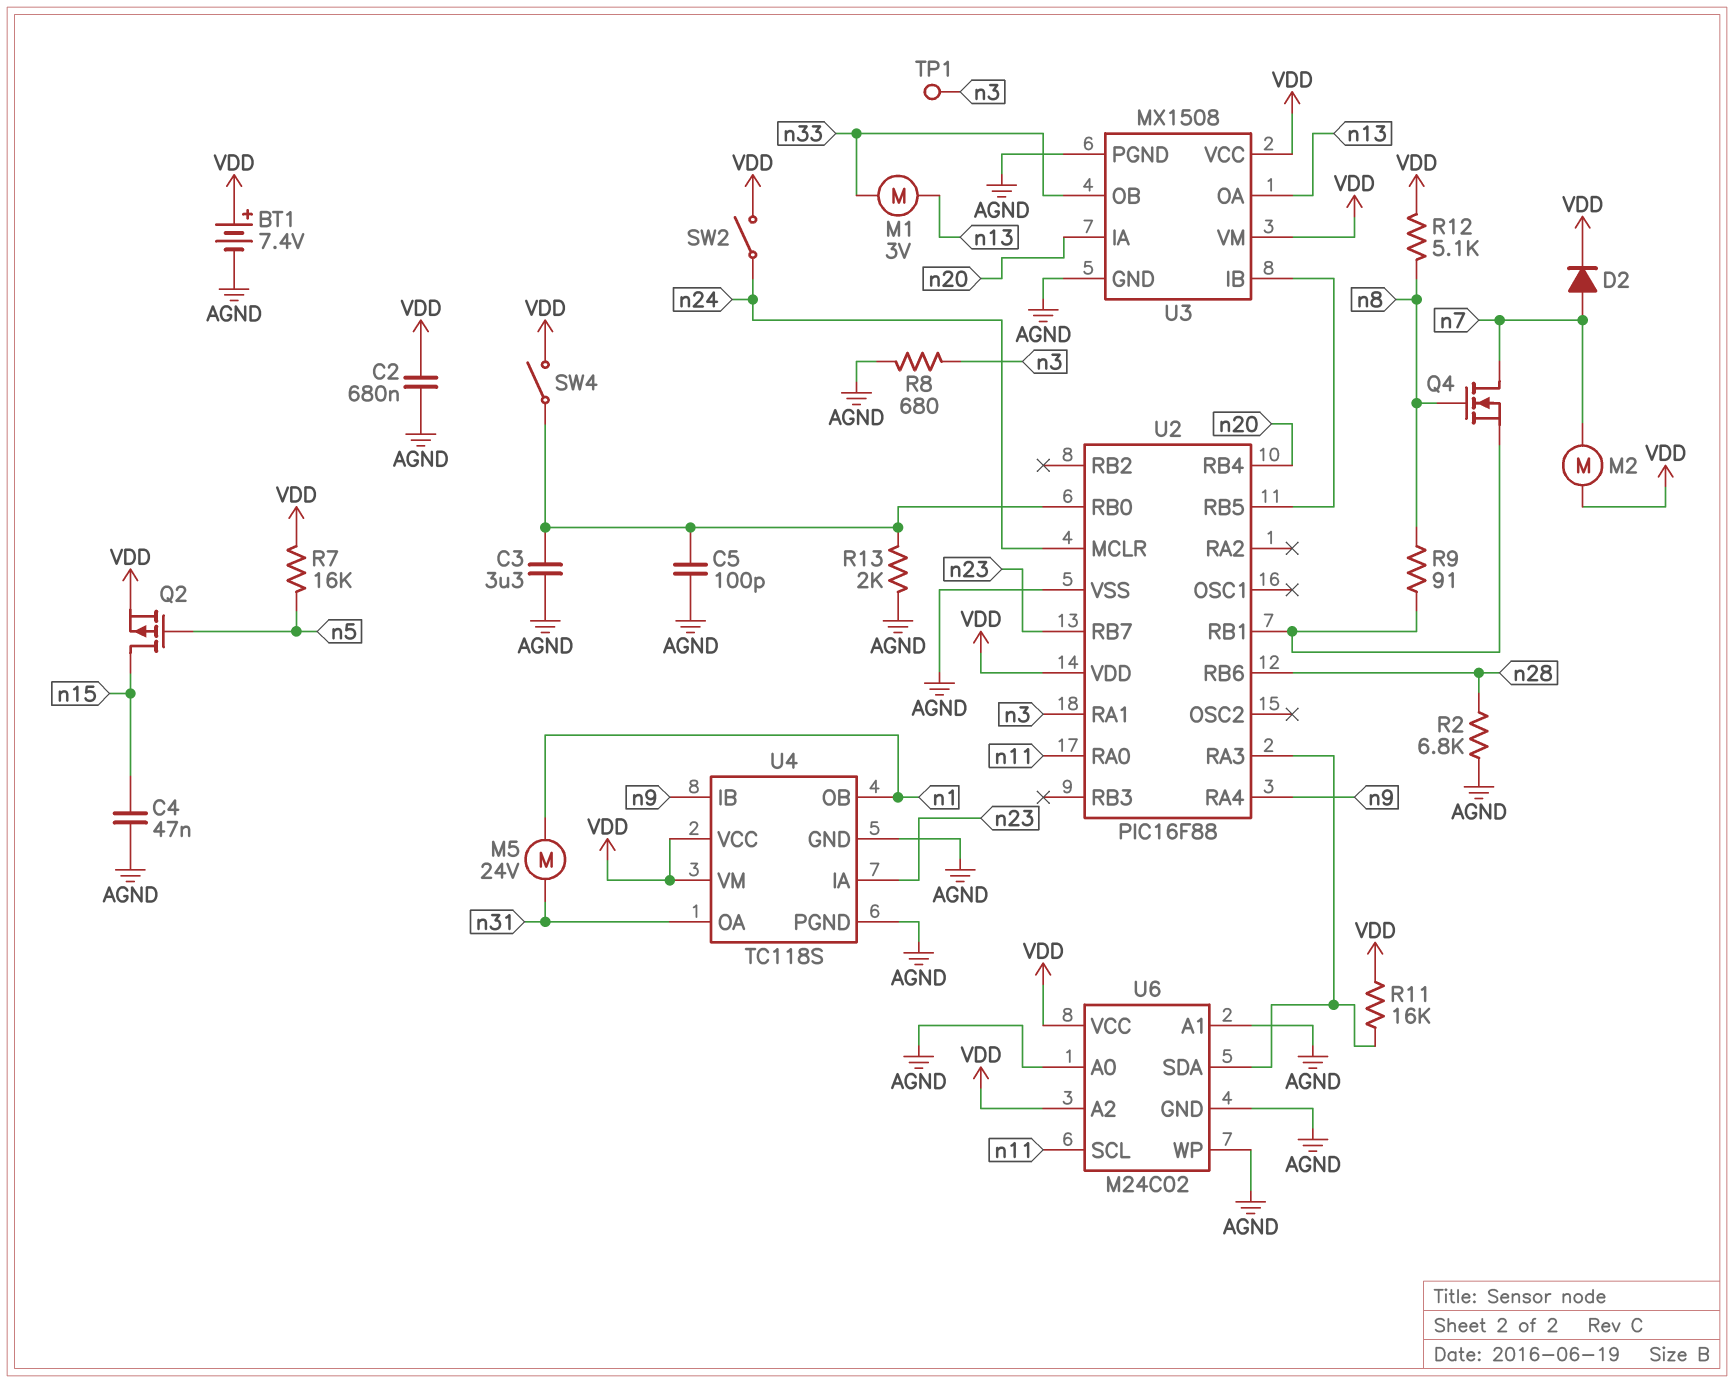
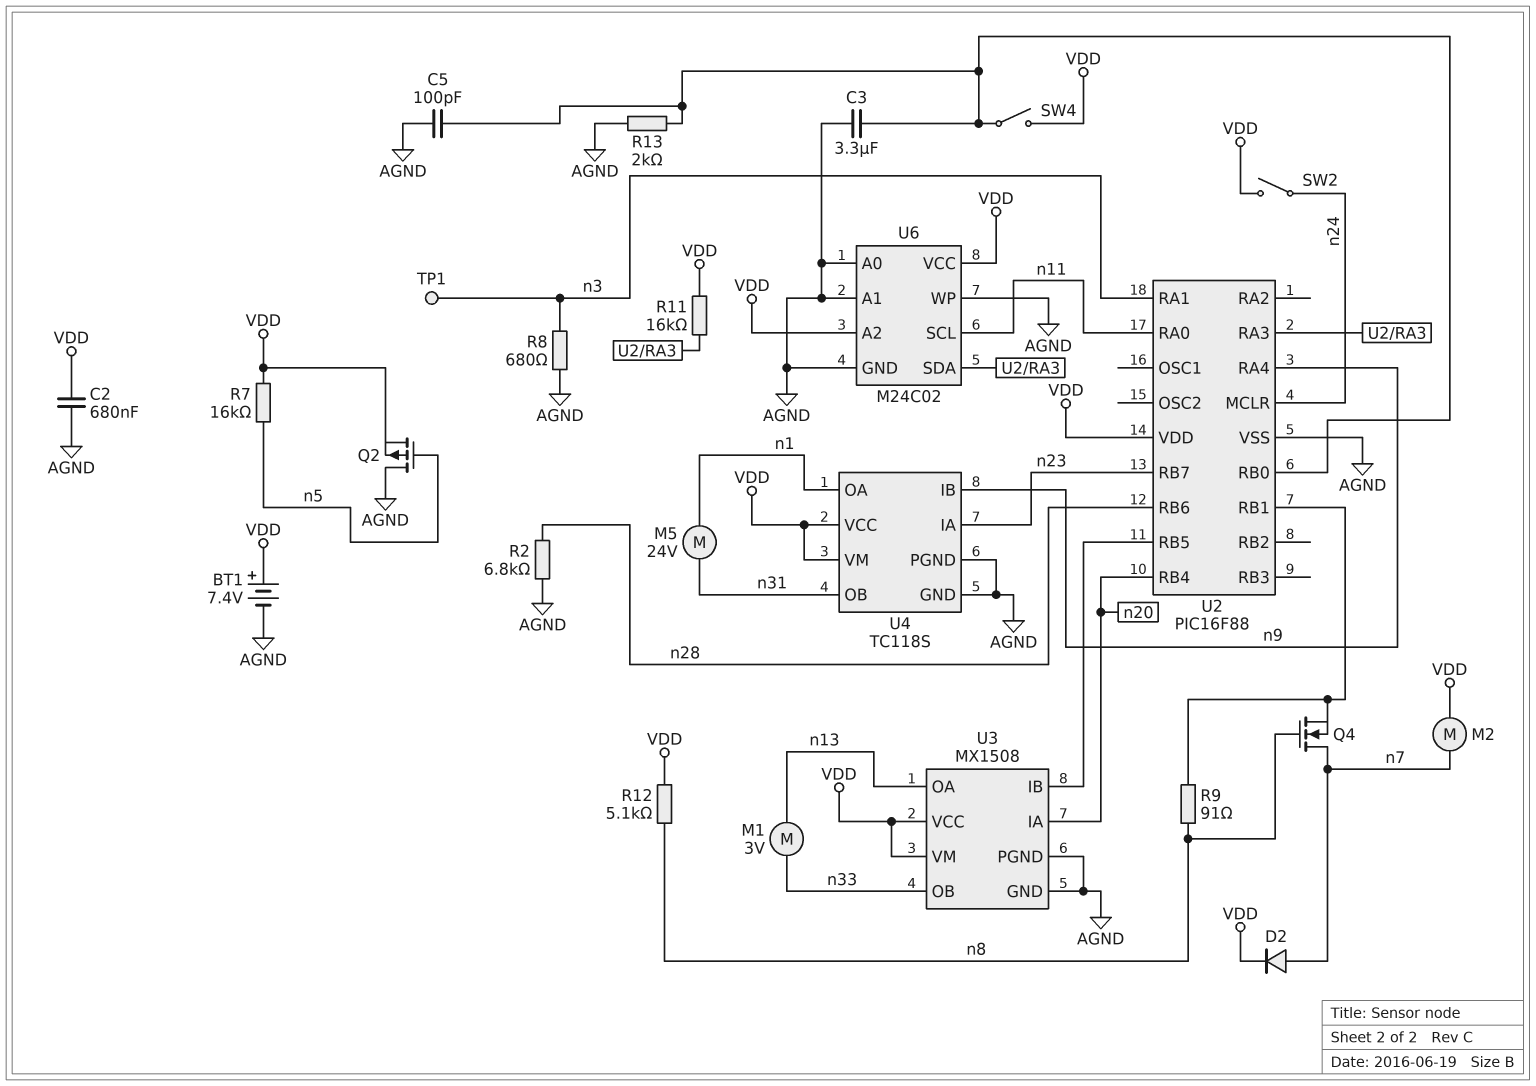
C4: 47nF (AGND, n15) -> none
Q2: PMOS (G n5, D n15, S VDD) -> PMOS (G n5, D AGND, S VDD)
U4 pin OA: n31 -> n1
U4 pin OB: n1 -> n31

